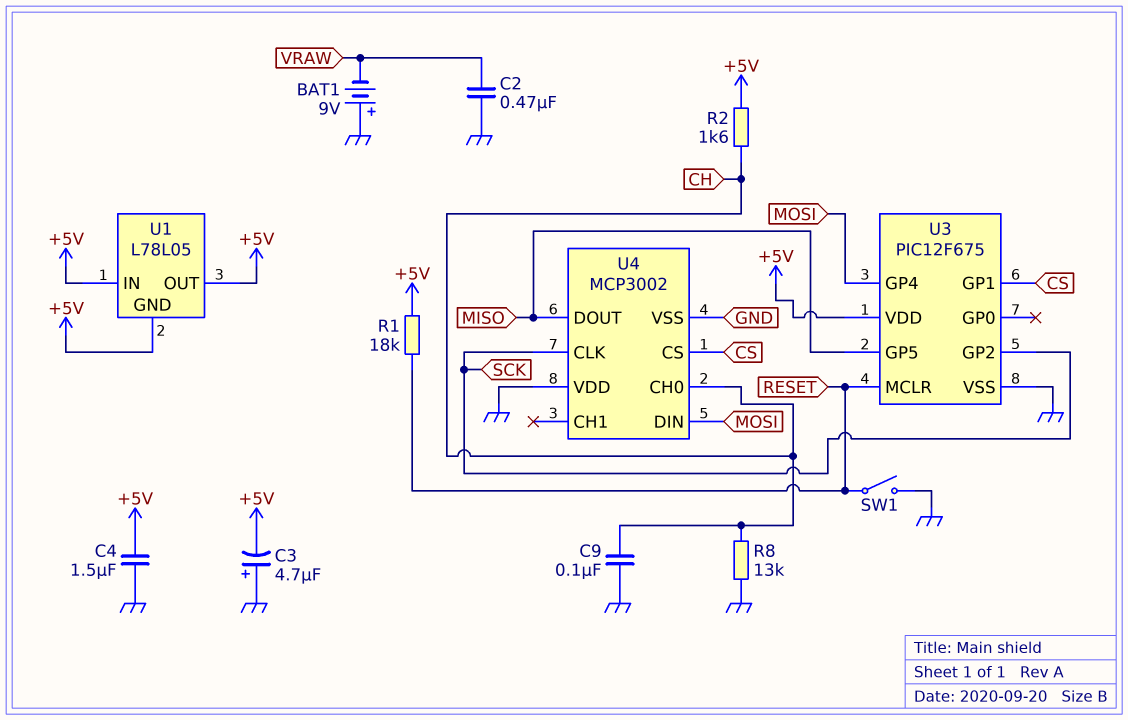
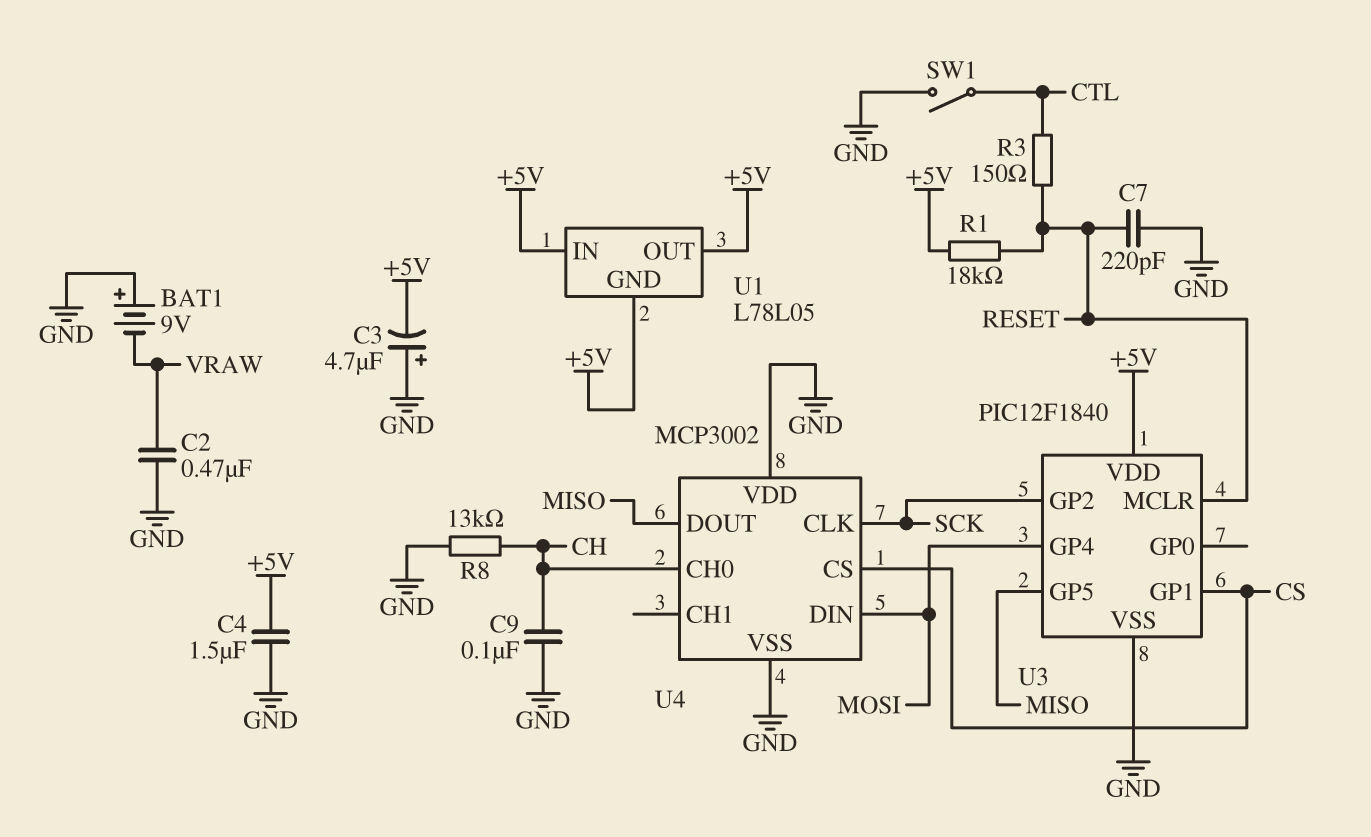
C7: none -> 220pF (GND, RESET)
R2: 1.6k (+5V, CH) -> none
R3: none -> 150 (CTL, RESET)
SW1: switch (GND, RESET) -> switch (CTL, GND)
U3: PIC12F675 -> PIC12F1840

